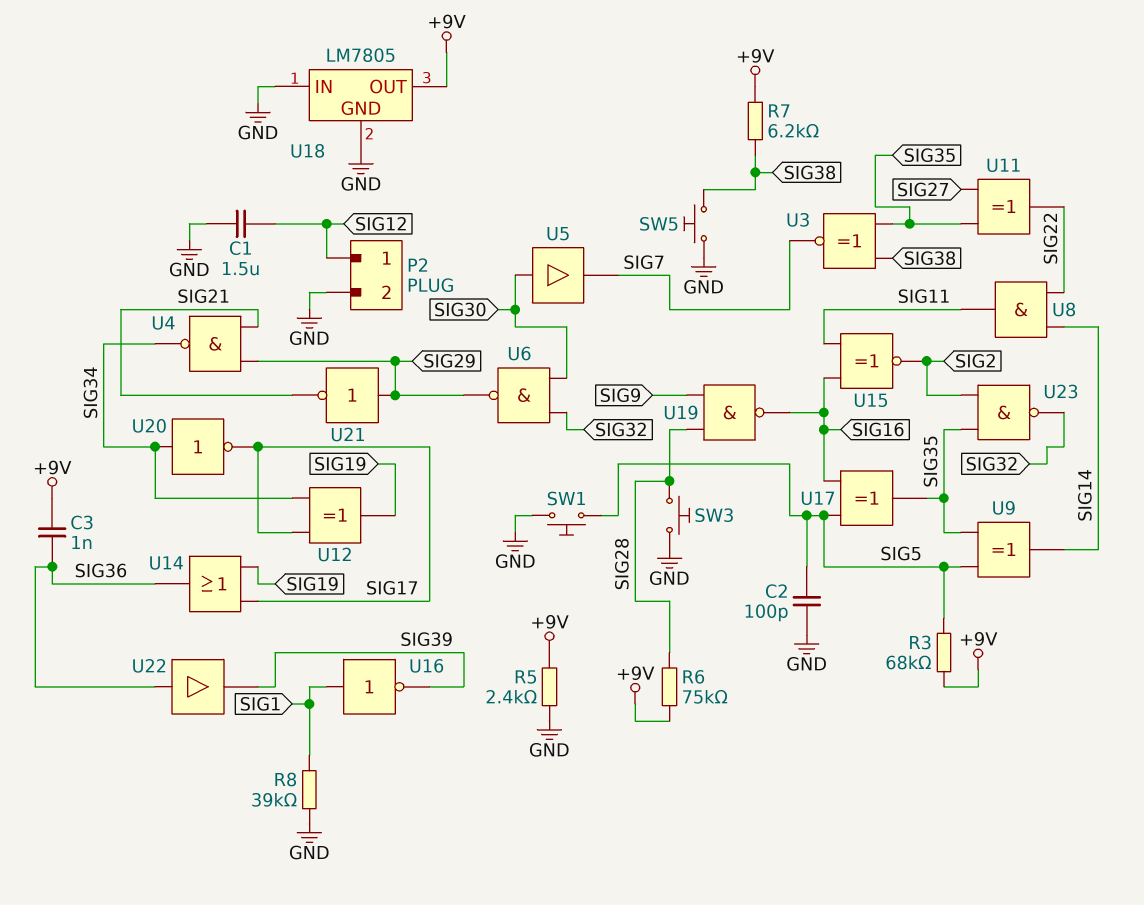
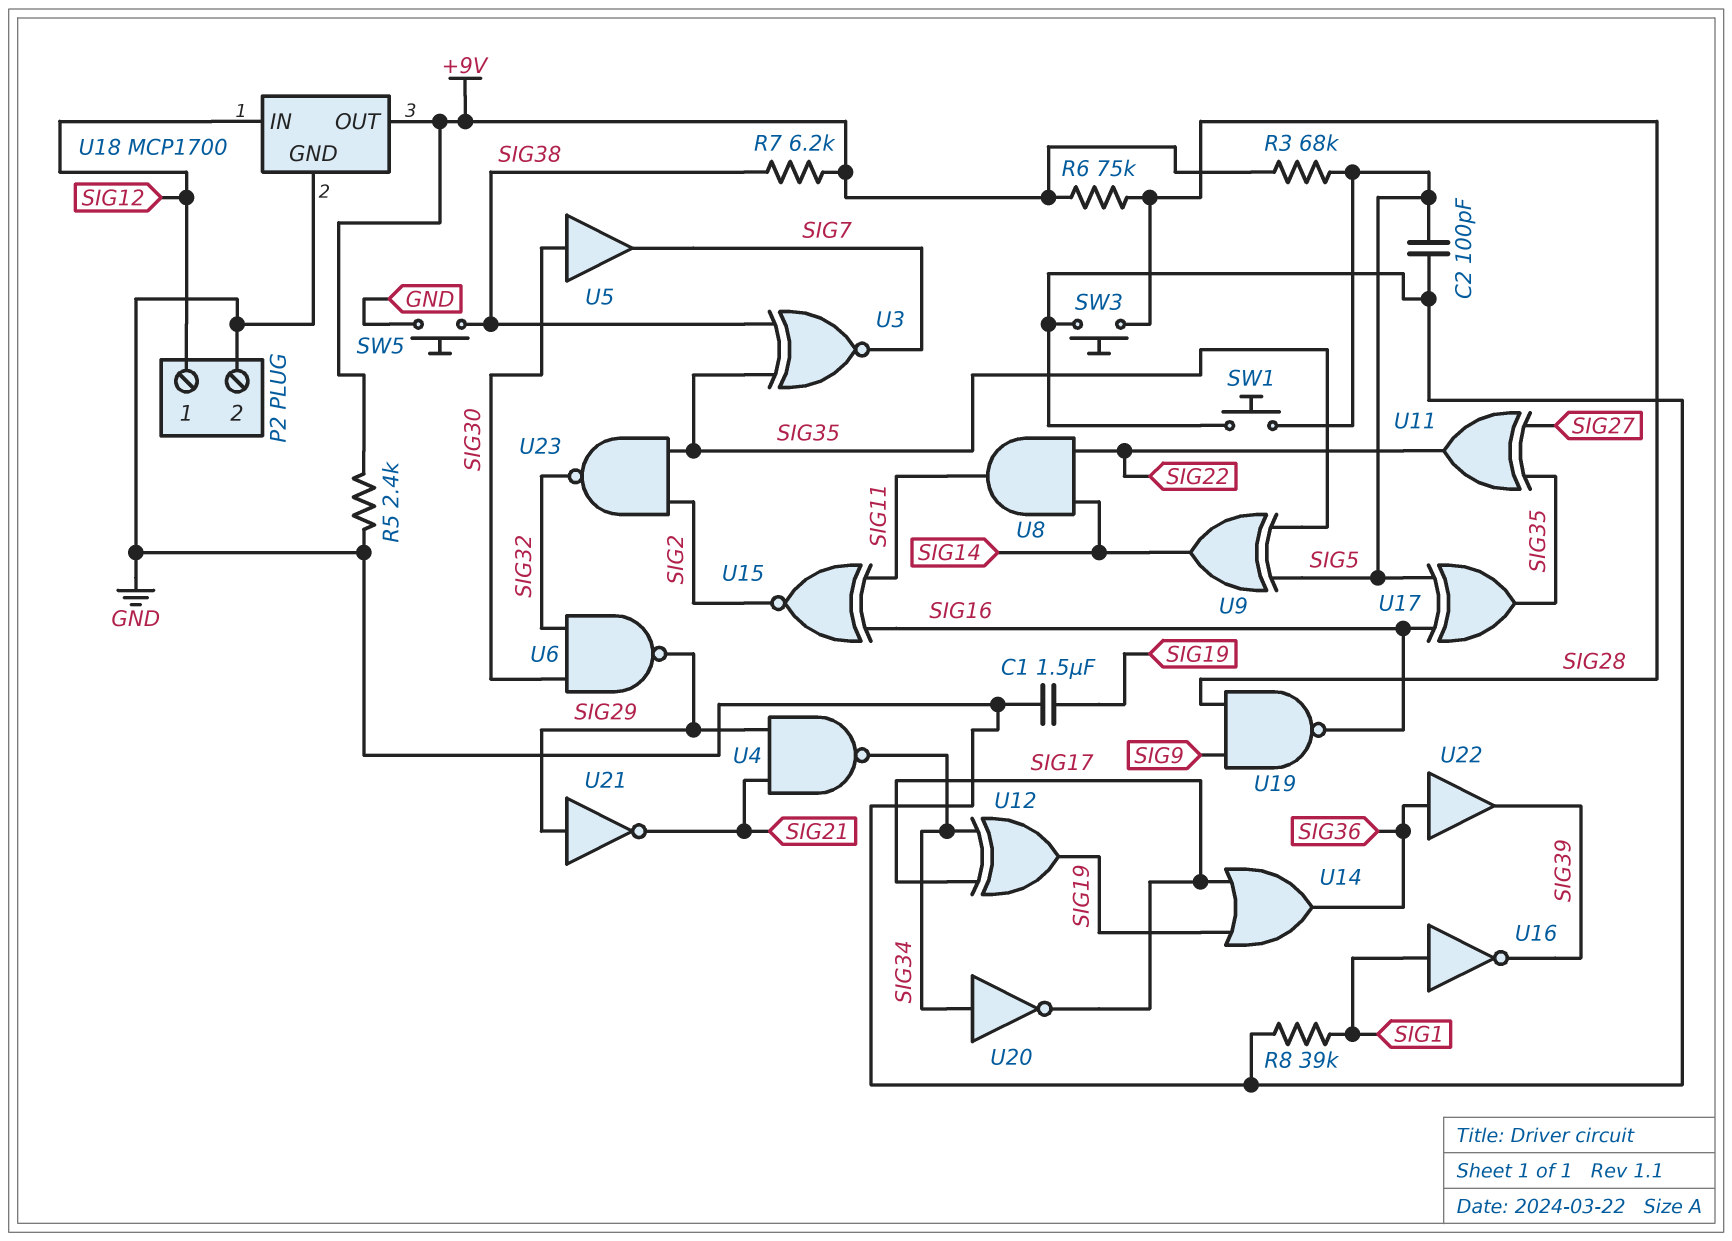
C1: 1.5uF (GND, SIG12) -> 1.5uF (GND, SIG19)
C3: 1nF (+9V, SIG36) -> none
U18: LM7805 -> MCP1700
U18 pin IN: GND -> SIG12

